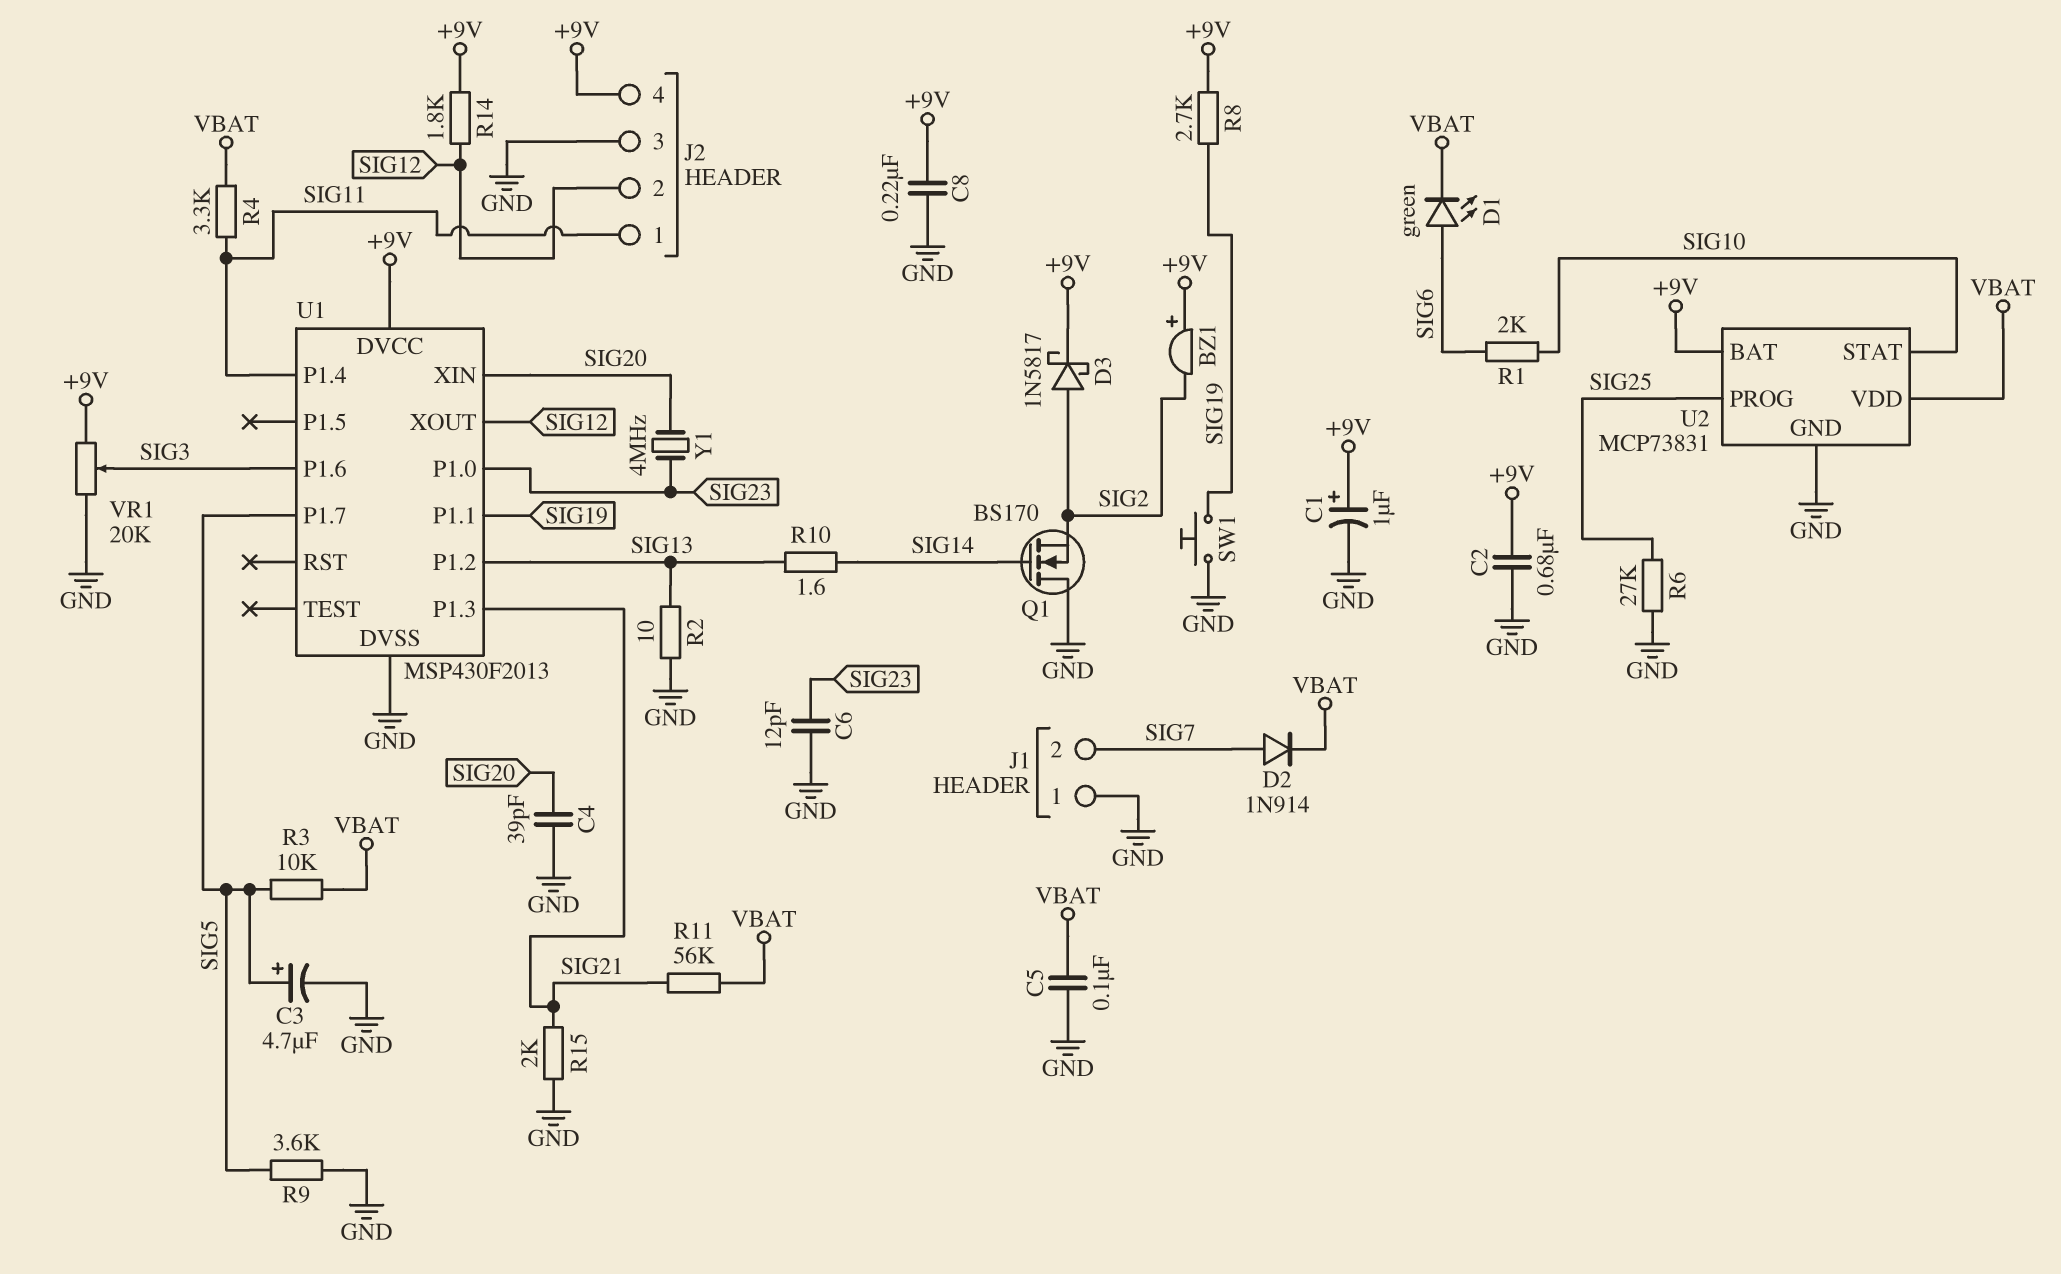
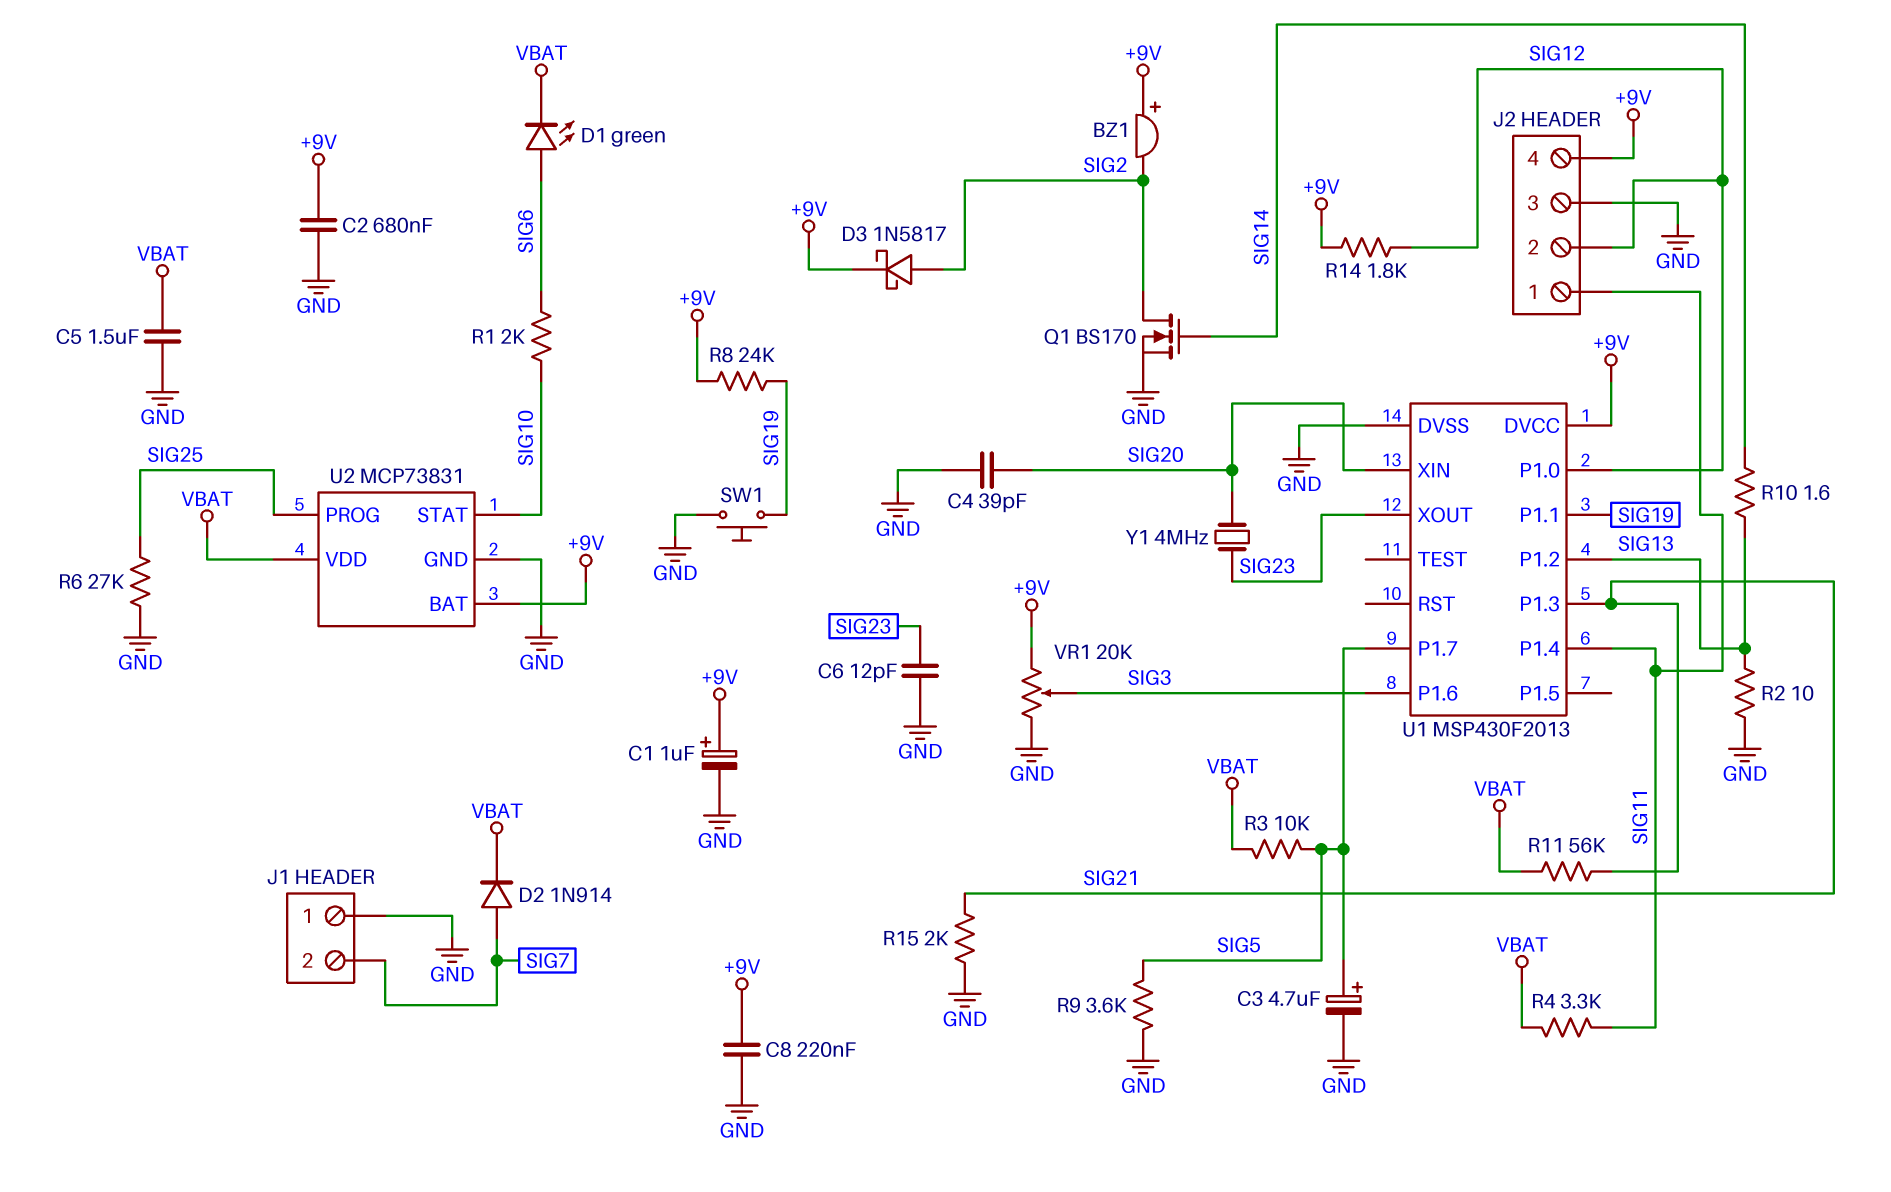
C5: 100nF (GND, VBAT) -> 1.5uF (GND, VBAT)
Q1: NMOS BS170 (G SIG14, D GND, S SIG2) -> NMOS BS170 (G SIG14, D SIG2, S GND)
R8: 2.7k (+9V, SIG19) -> 24k (+9V, SIG19)
U1 pin P1.0: SIG23 -> SIG12
U1 pin XOUT: SIG12 -> SIG23

